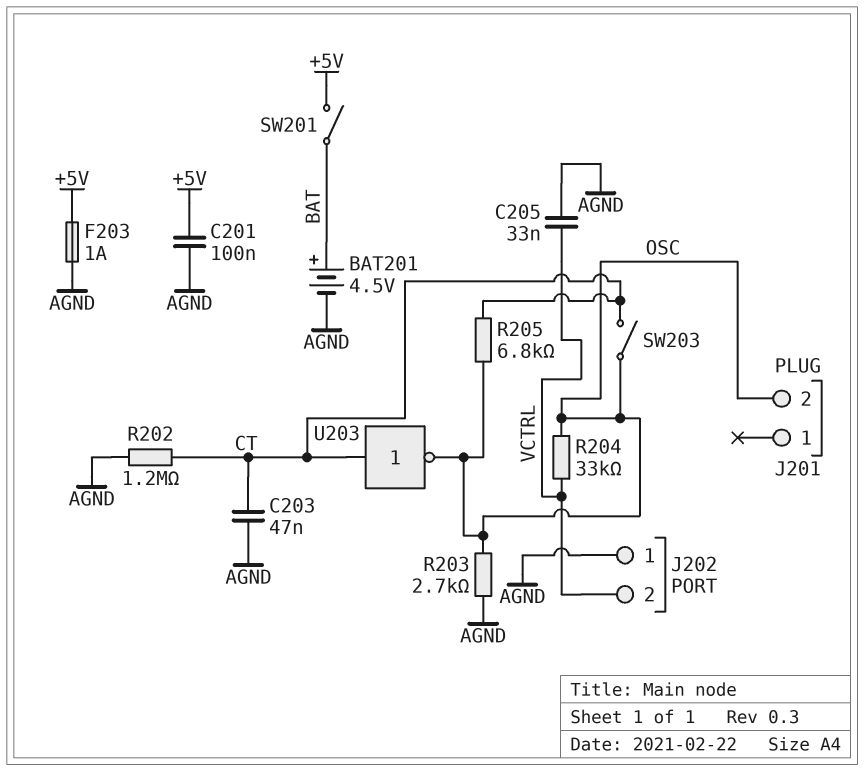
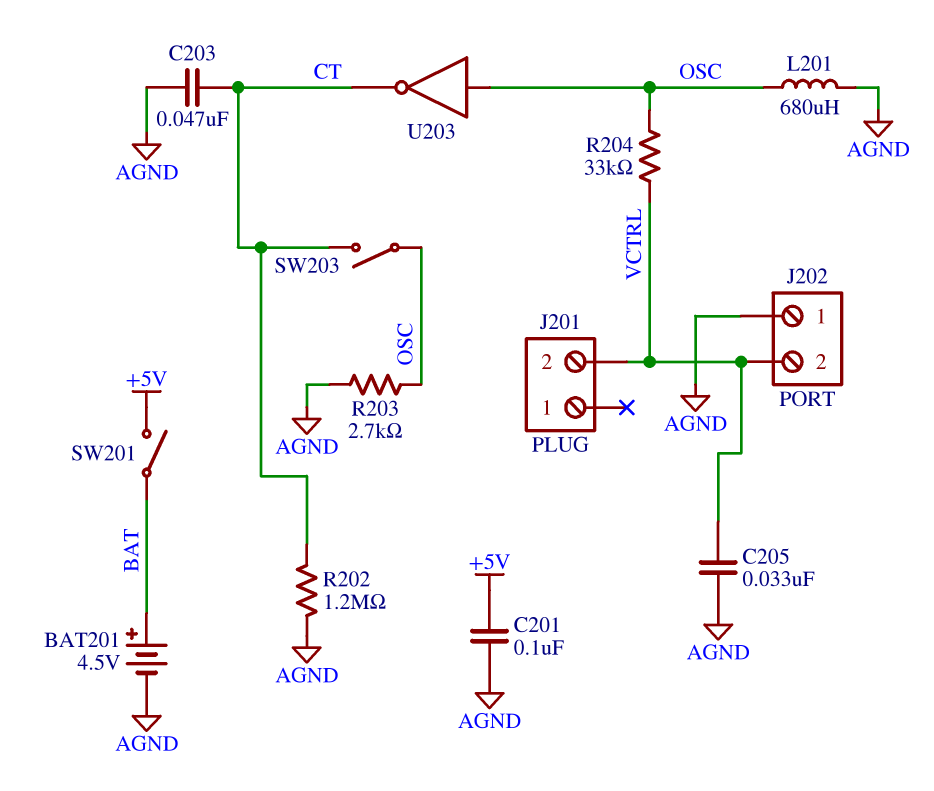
F203: 1A (+5V, AGND) -> none
J201 pin 2: OSC -> VCTRL
L201: none -> 680uH (AGND, OSC)
R205: 6.8k (CT, OSC) -> none
U203: NOT (in CT, out OSC) -> NOT (in OSC, out CT)

